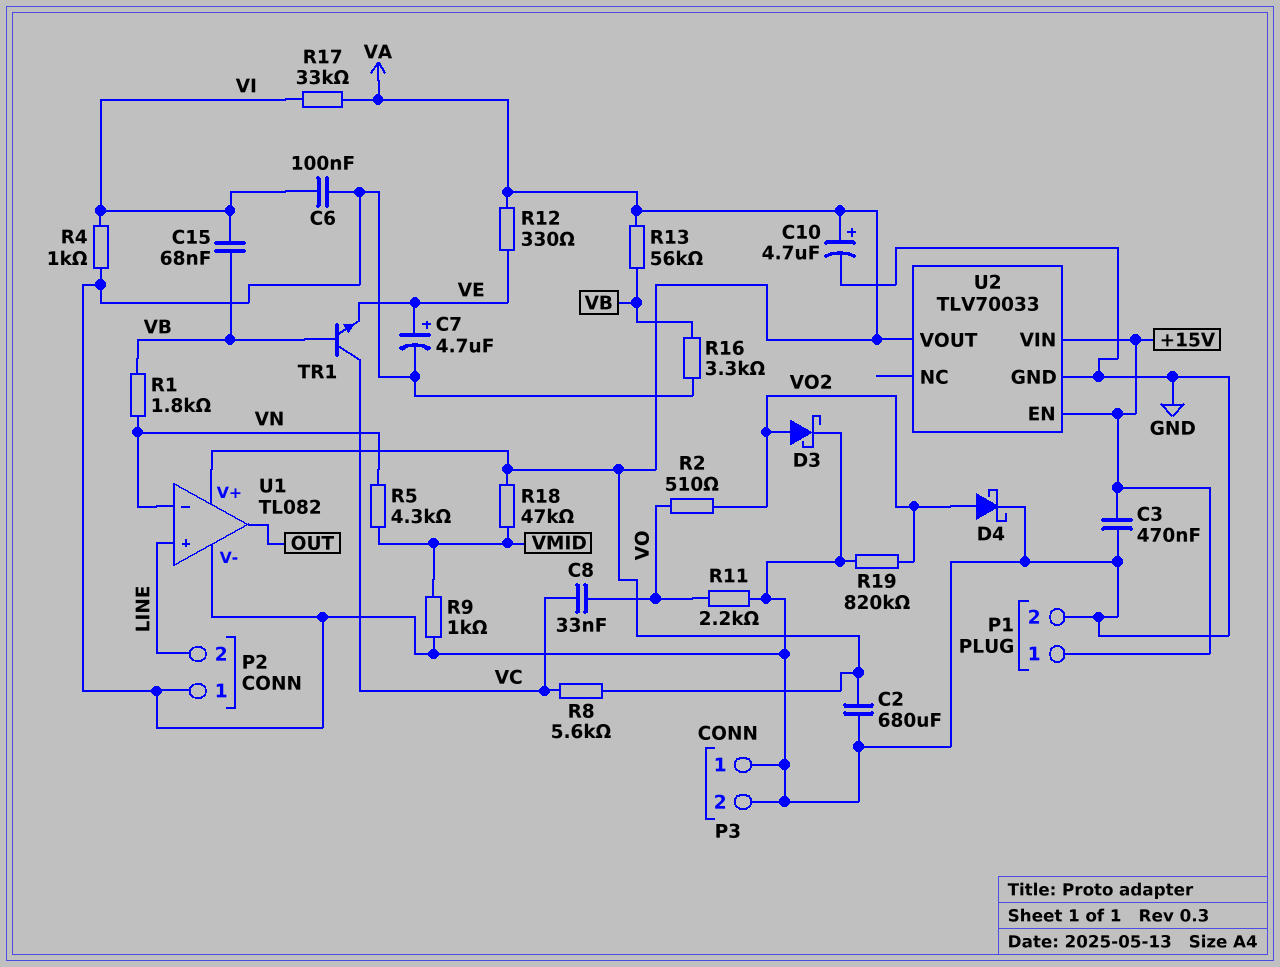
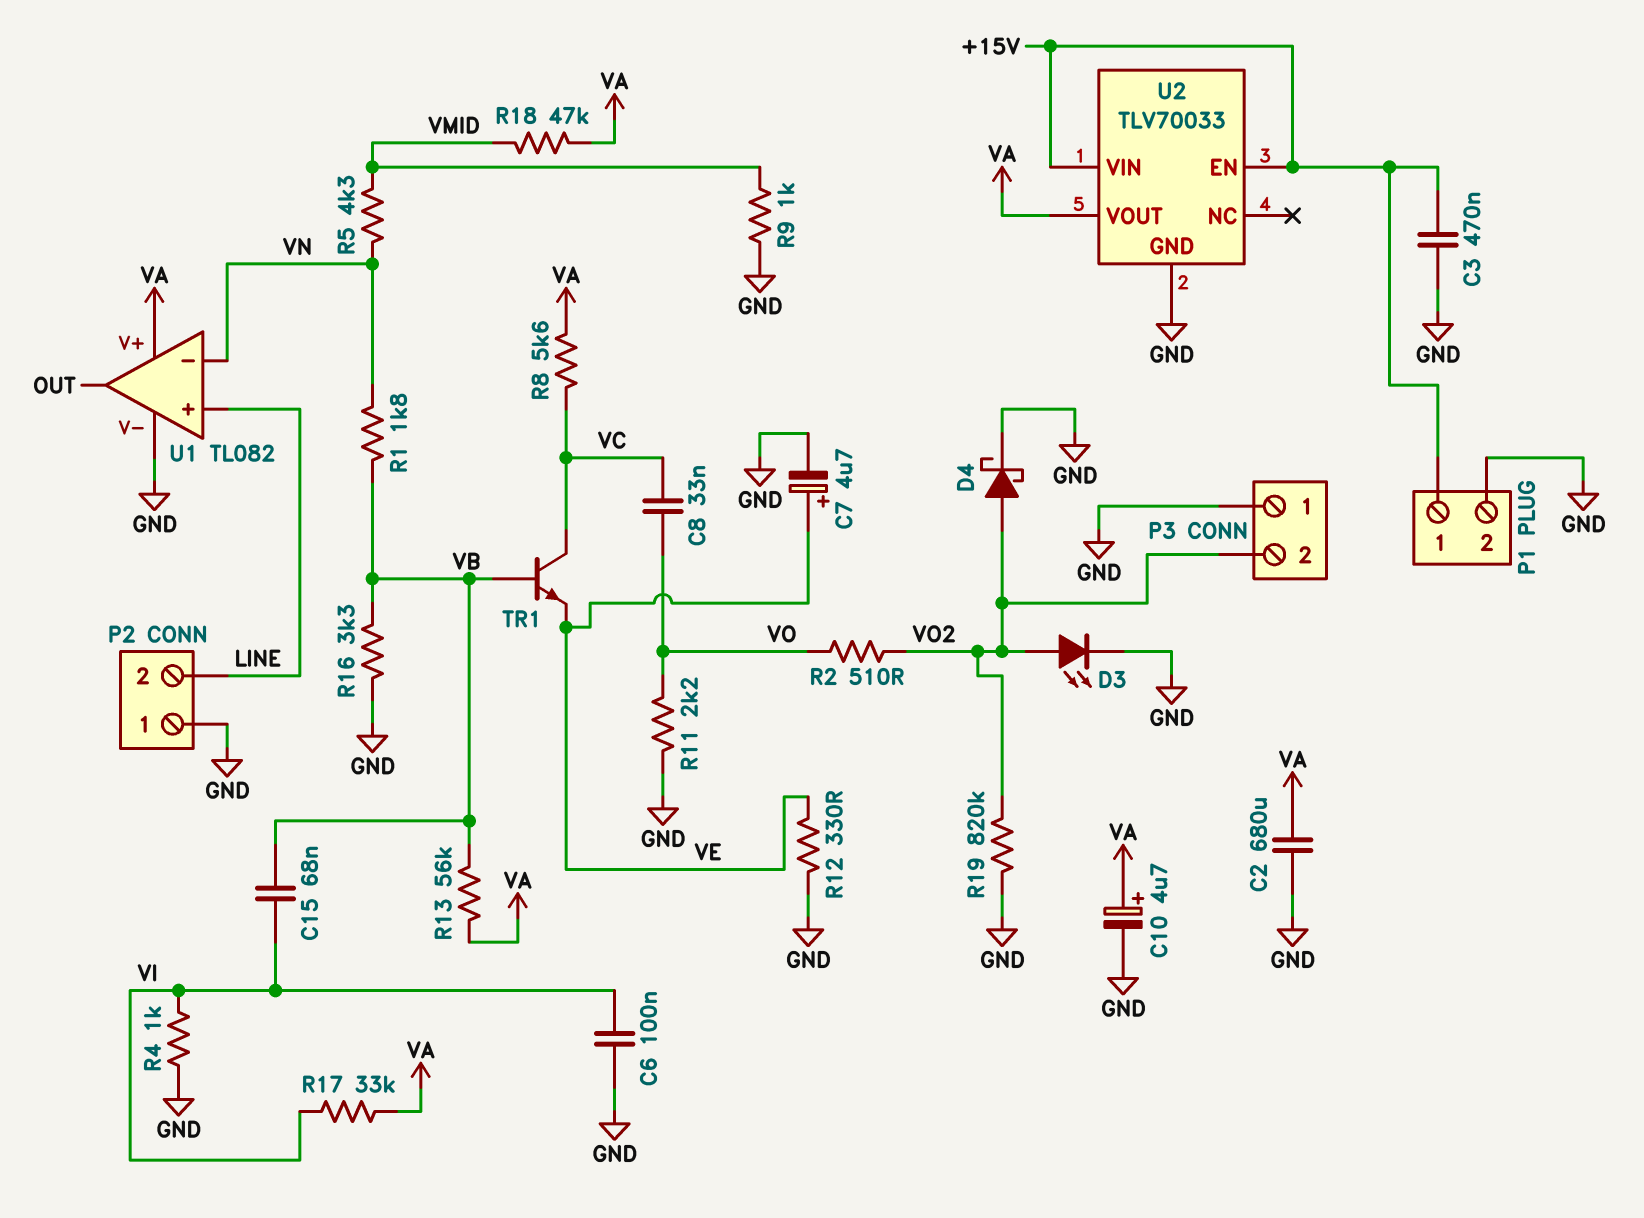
D3: schottky (A VO2, K GND) -> LED (A VO2, K GND)
P3 pin 2: GND -> VO2
R12: 330 (VA, VE) -> 330 (GND, VE)

